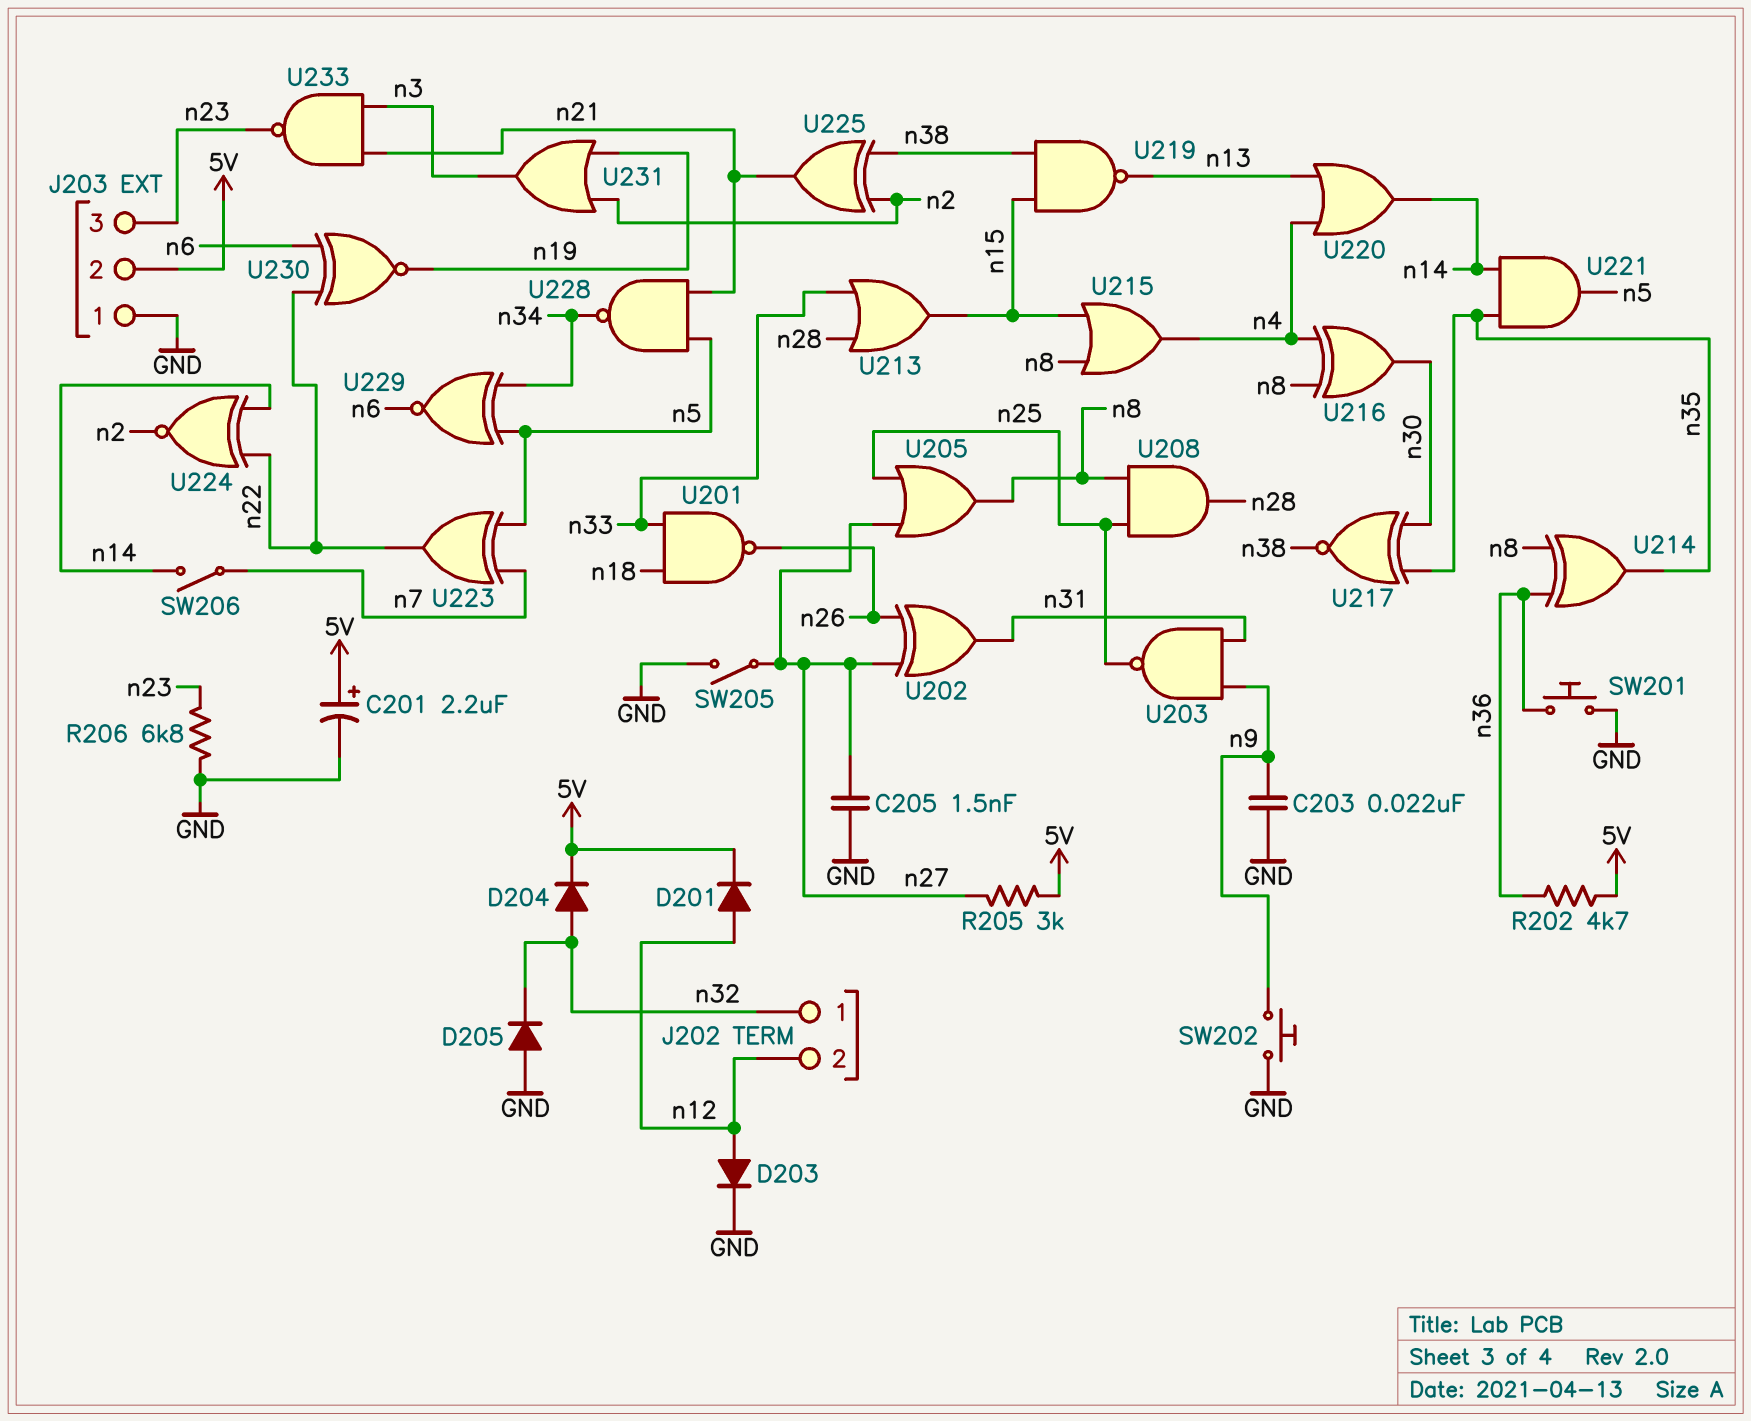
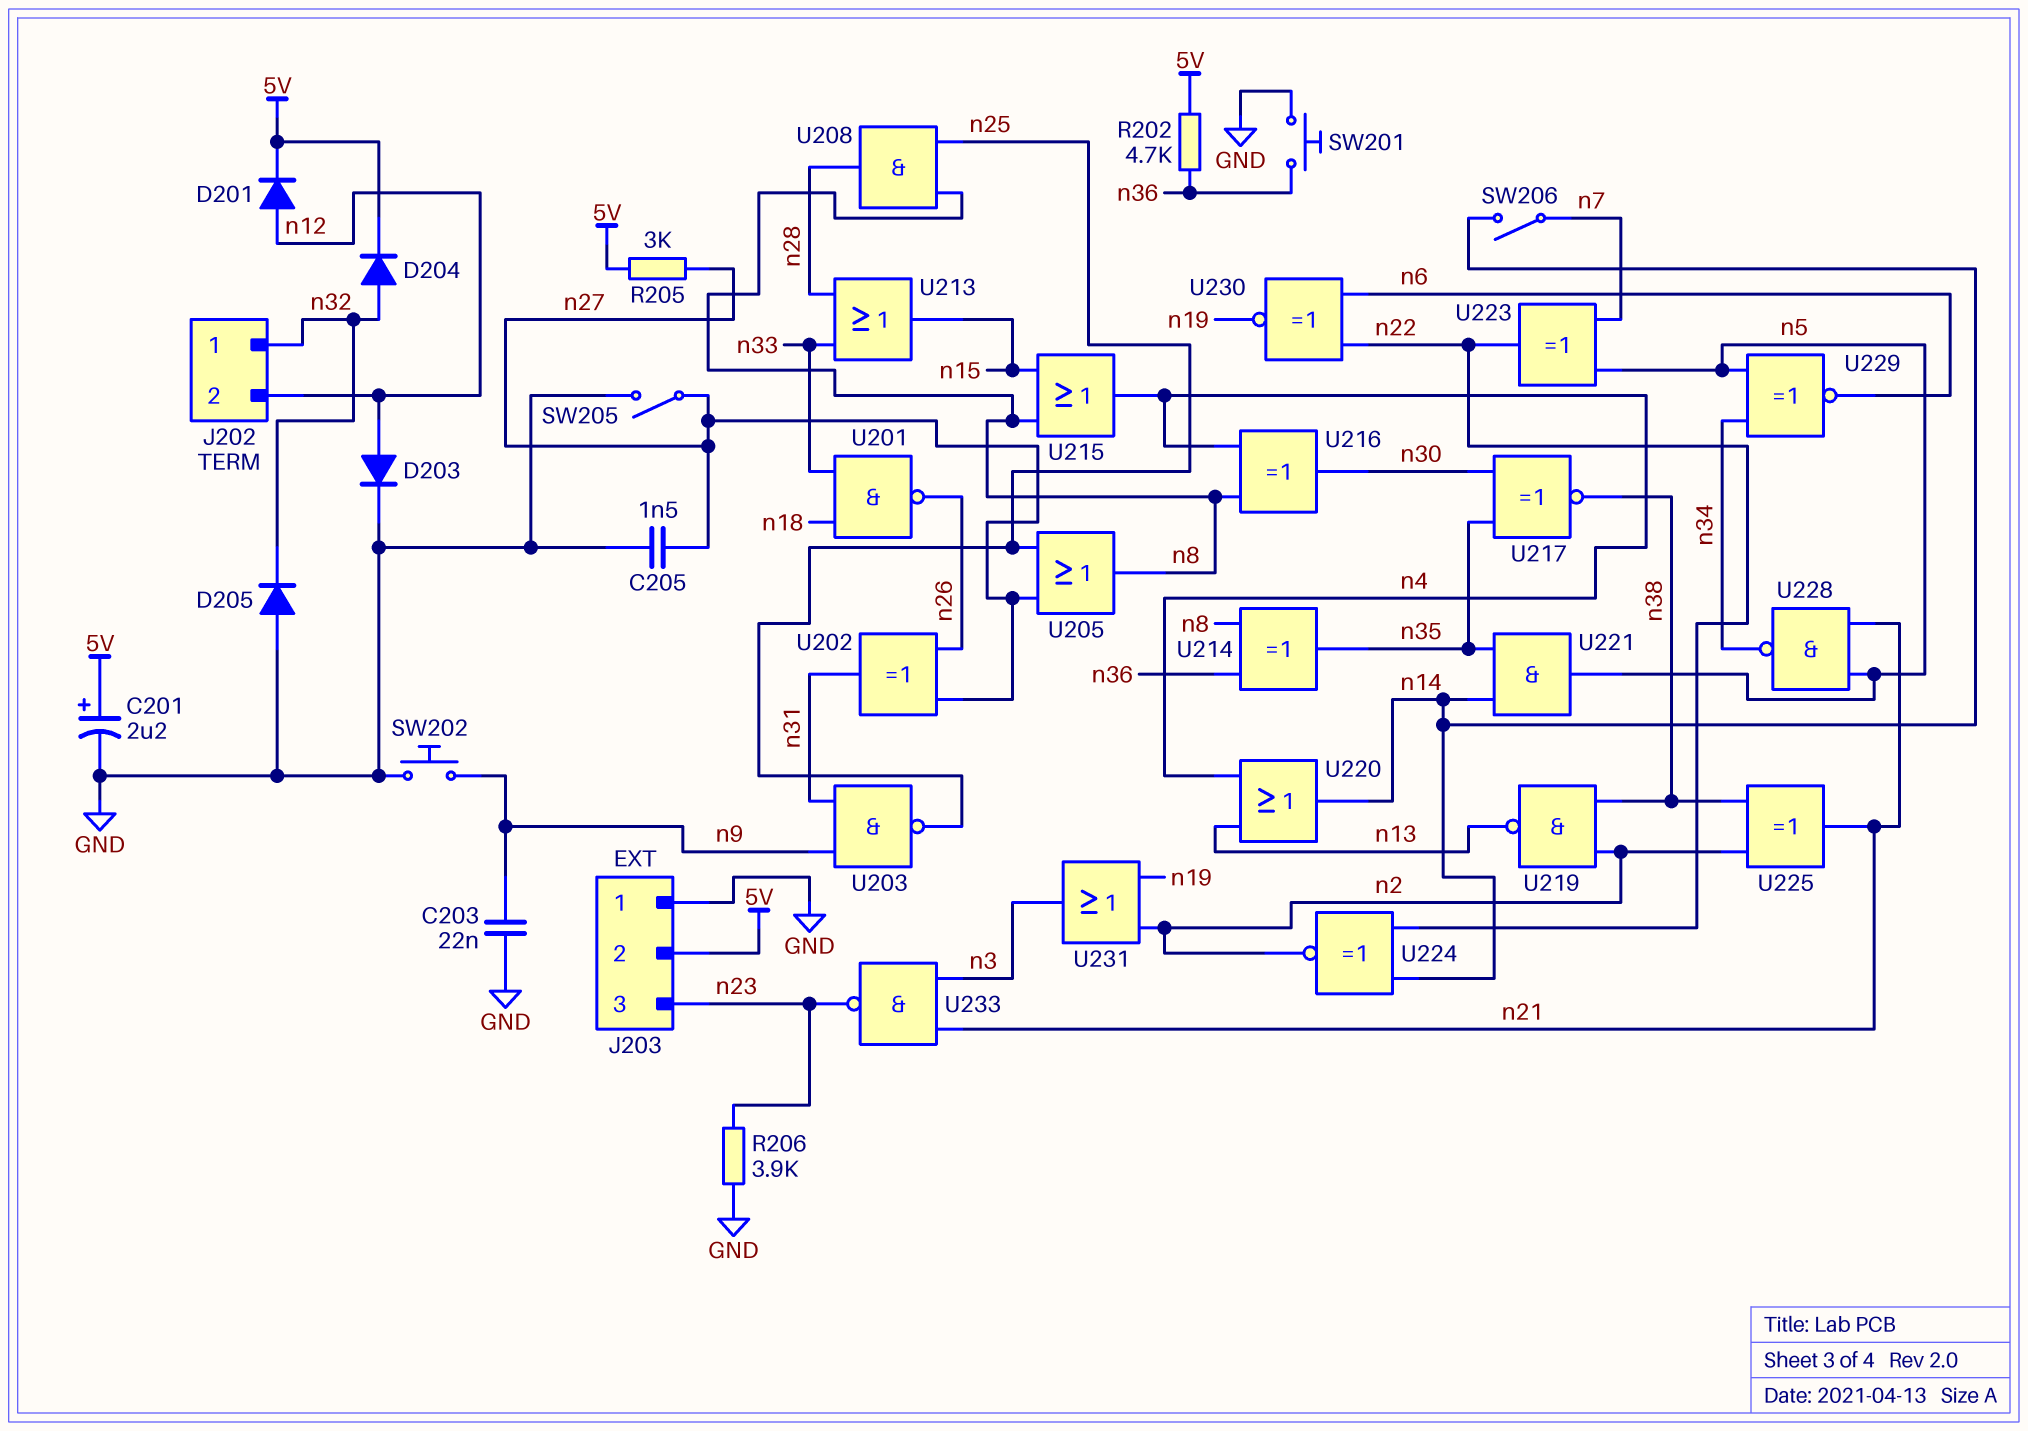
R206: 6.8k (GND, n23) -> 3.9k (GND, n23)
U219: NAND (in n15, in n38, out n13) -> NAND (in n2, in n38, out n13)

